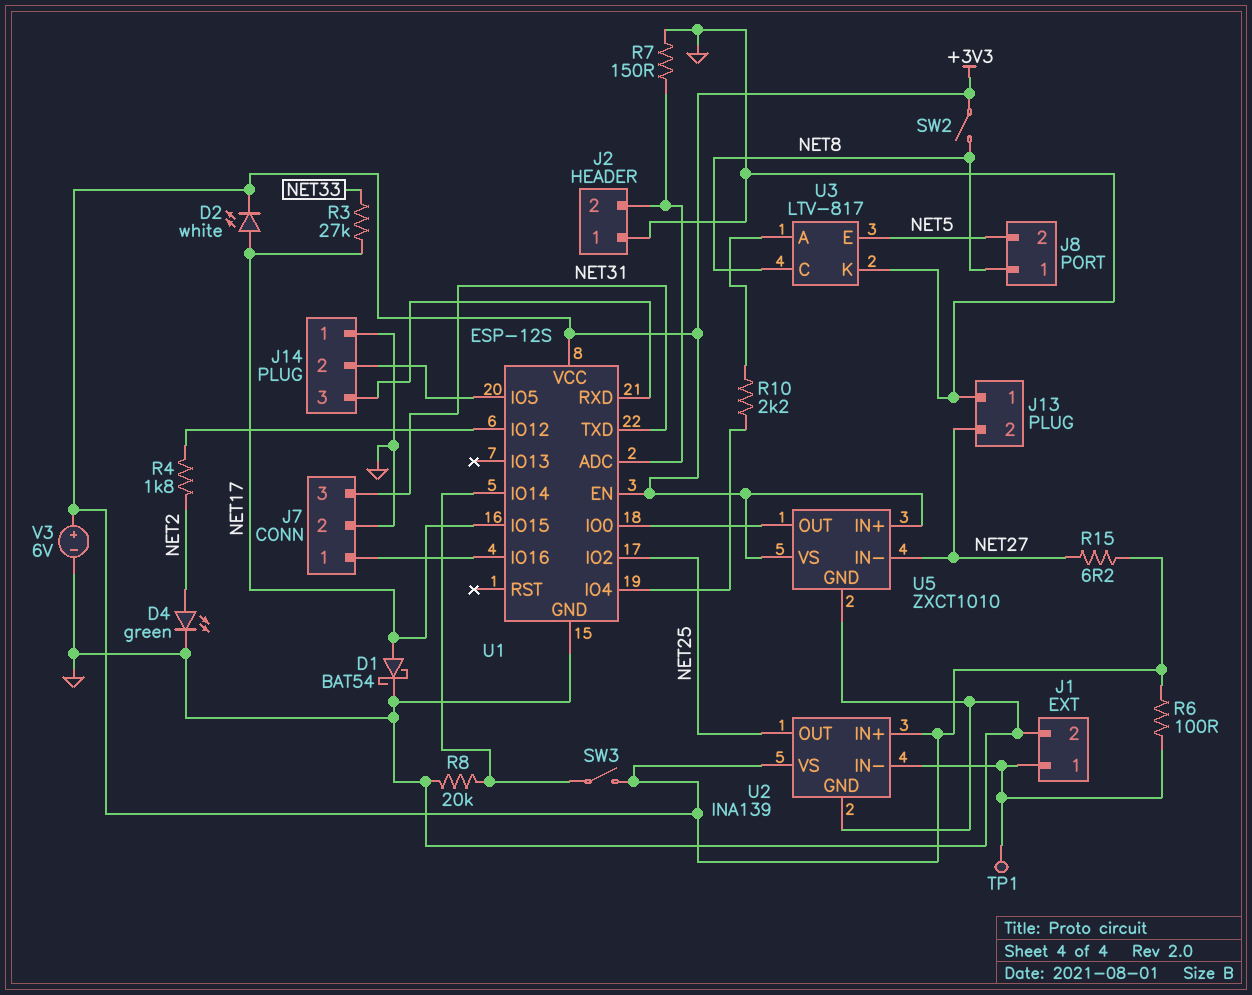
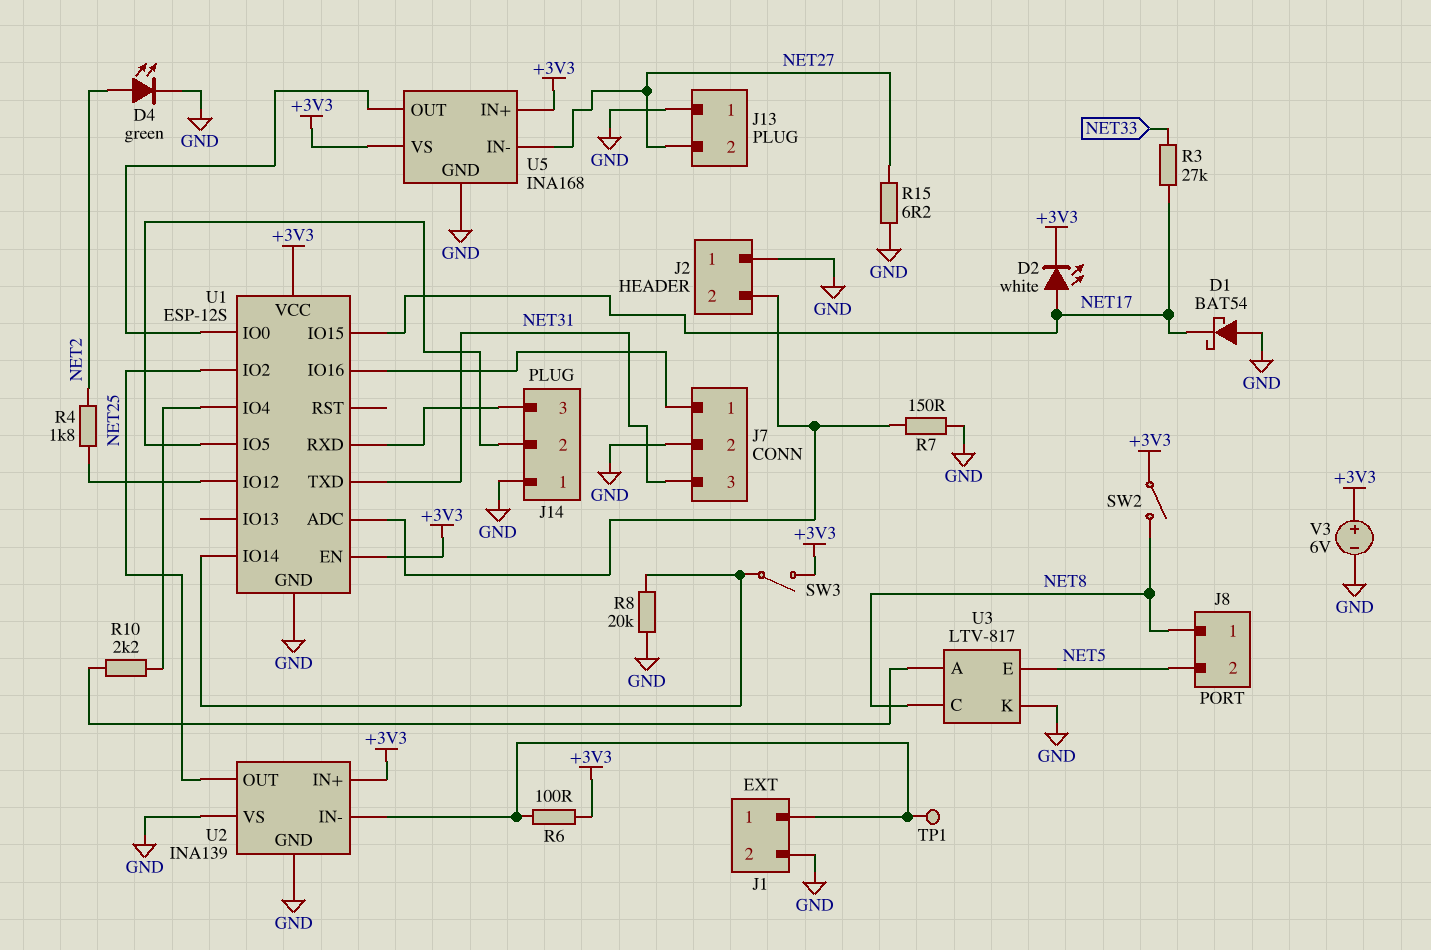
D1: schottky BAT54 (A NET17, K GND) -> schottky BAT54 (A GND, K NET17)
R15: 6.2 (+3V3, NET27) -> 6.2 (GND, NET27)
U2 pin VS: +3V3 -> GND
U5: ZXCT1010 -> INA168

